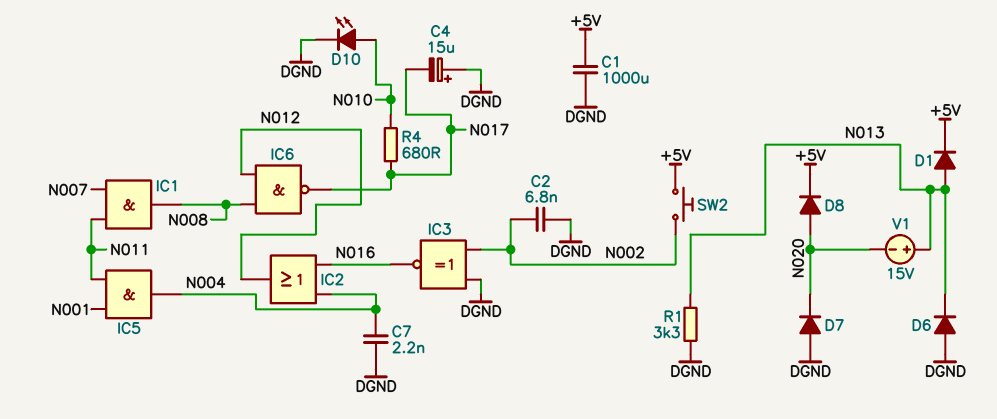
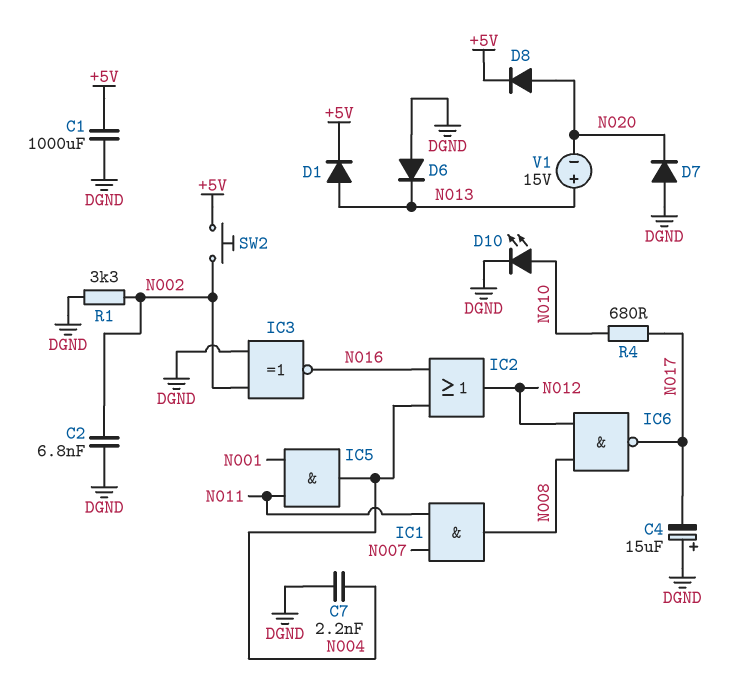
R1: 3.3k (DGND, N013) -> 3.3k (DGND, N002)

